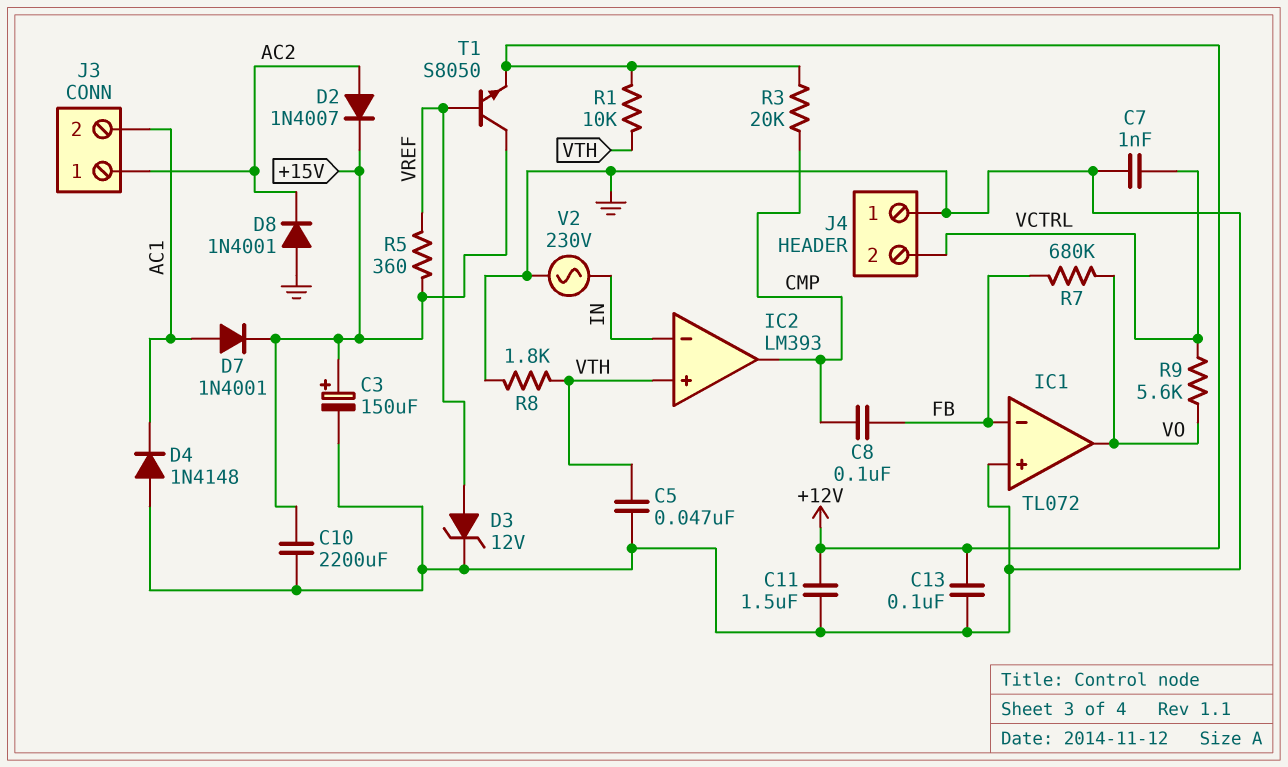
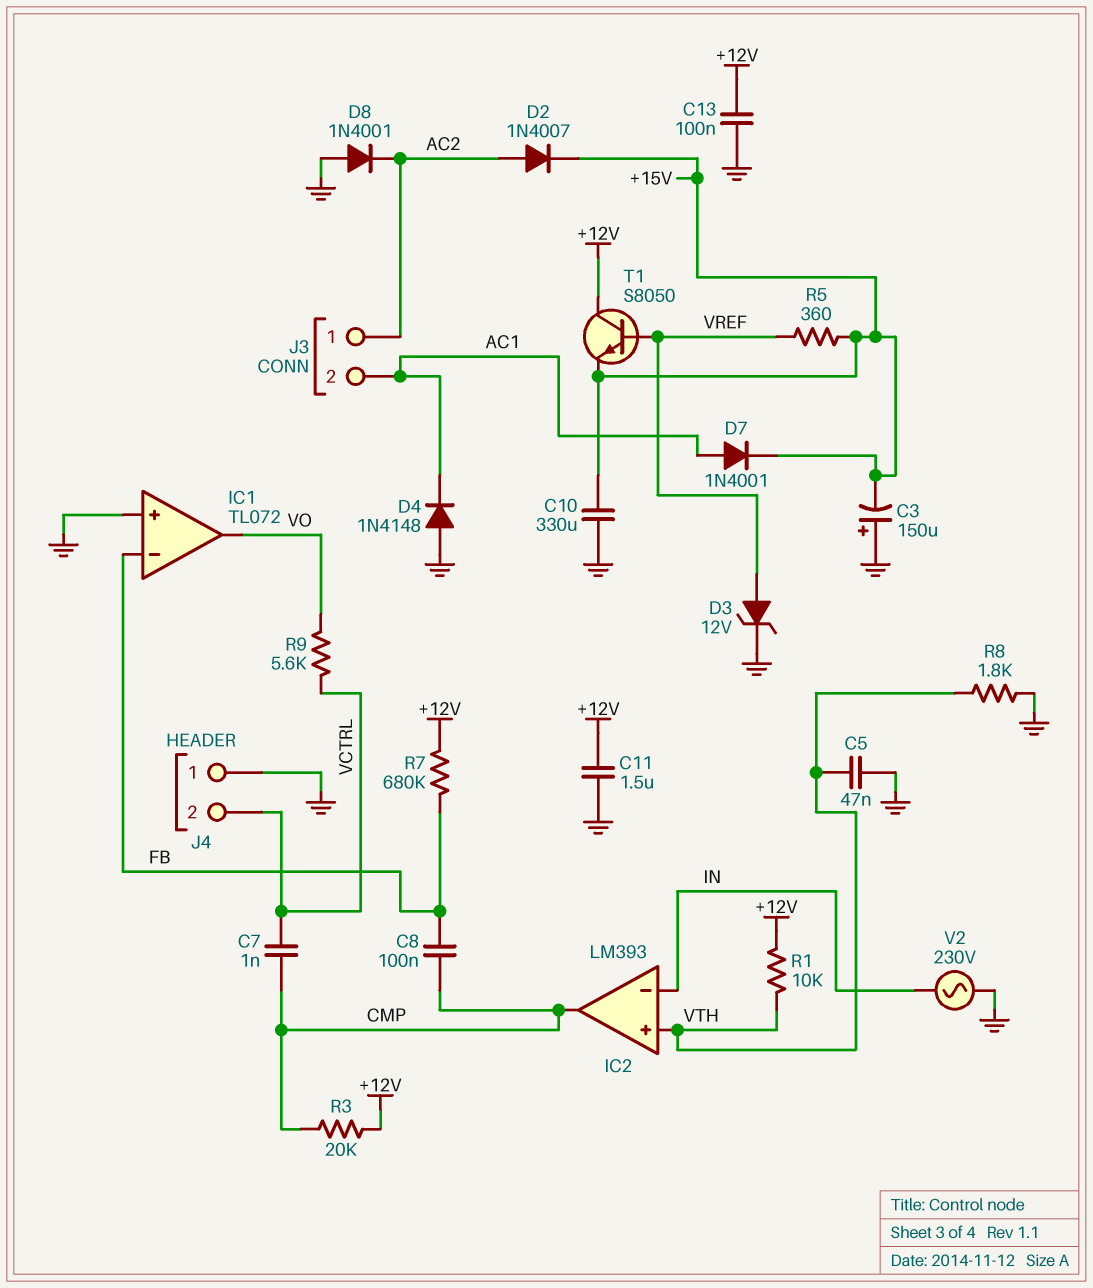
C3: 150uF (plus +15V, minus GND) -> 150uF (plus GND, minus +15V)
C7: 1nF (GND, VCTRL) -> 1nF (CMP, VCTRL)
C10: 2200uF (+15V, GND) -> 330uF (+15V, GND)
R7: 680k (FB, VO) -> 680k (+12V, FB)
T1: NPN S8050 (B VREF, C +15V, E +12V) -> NPN S8050 (B VREF, C +12V, E +15V)

